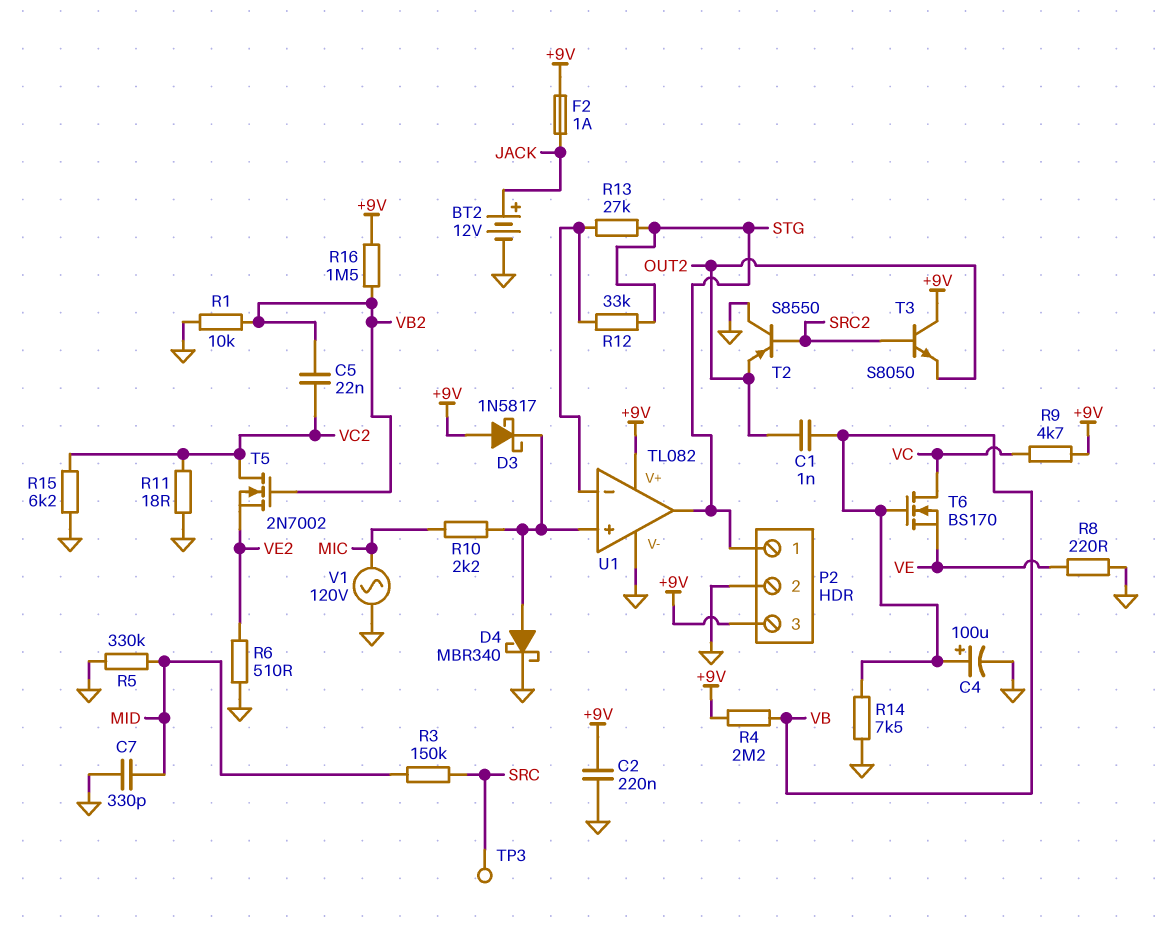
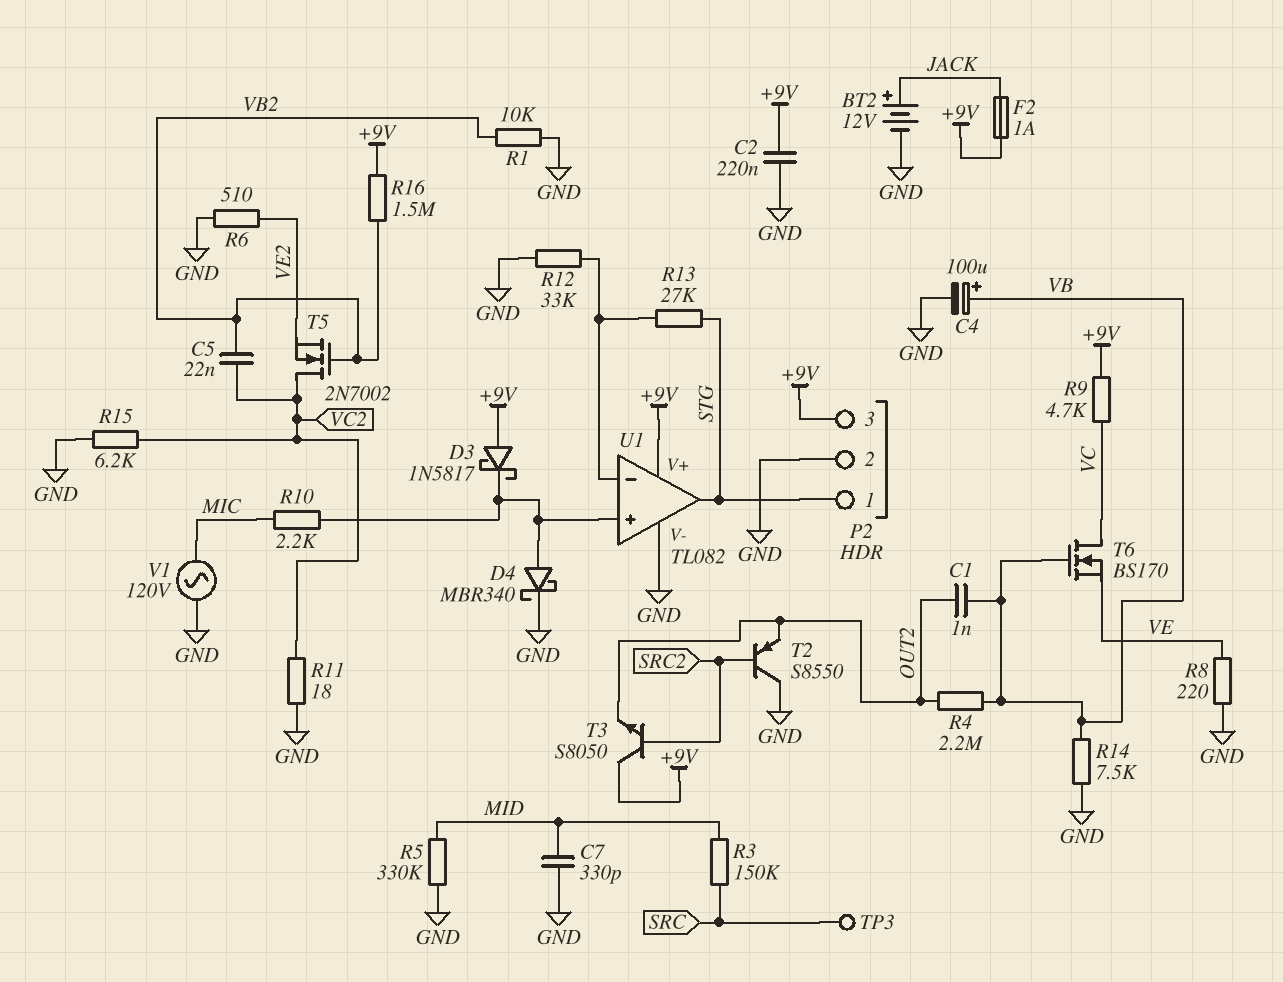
R4: 2.2M (+9V, VB) -> 2.2M (OUT2, VB)
R12: 33k (STG, U1/in-) -> 33k (GND, U1/in-)

